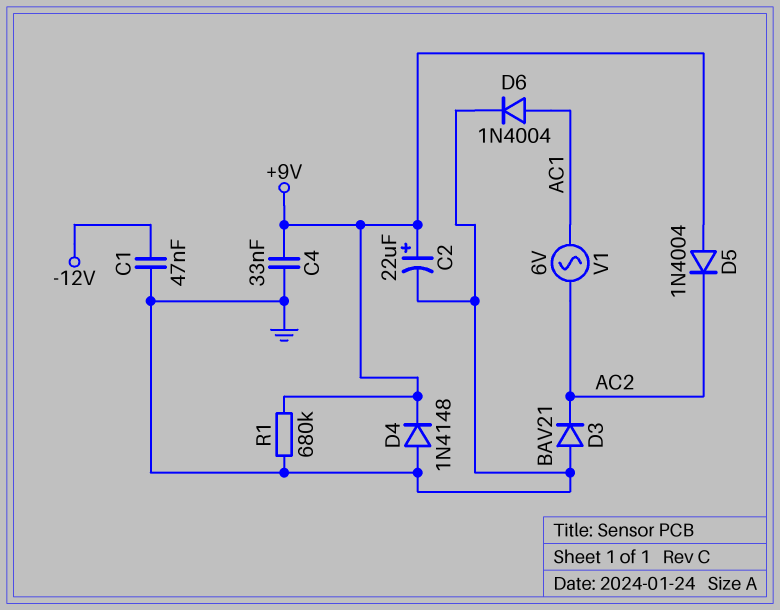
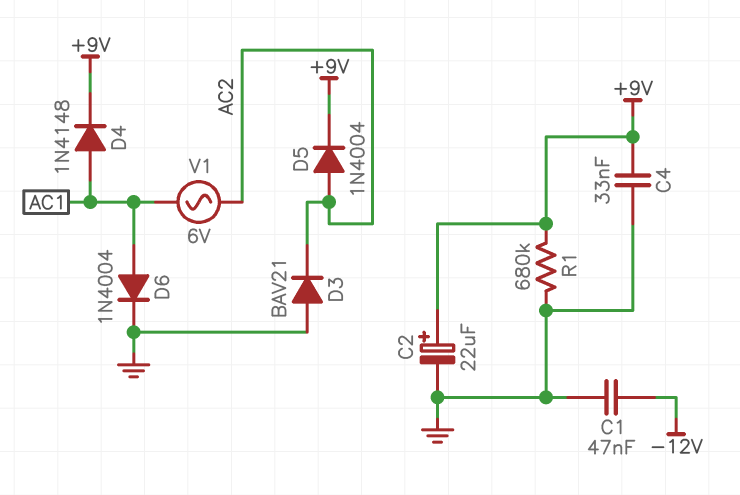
D4: diode 1N4148 (A GND, K +9V) -> diode 1N4148 (A AC1, K +9V)
D5: diode 1N4004 (A +9V, K AC2) -> diode 1N4004 (A AC2, K +9V)

